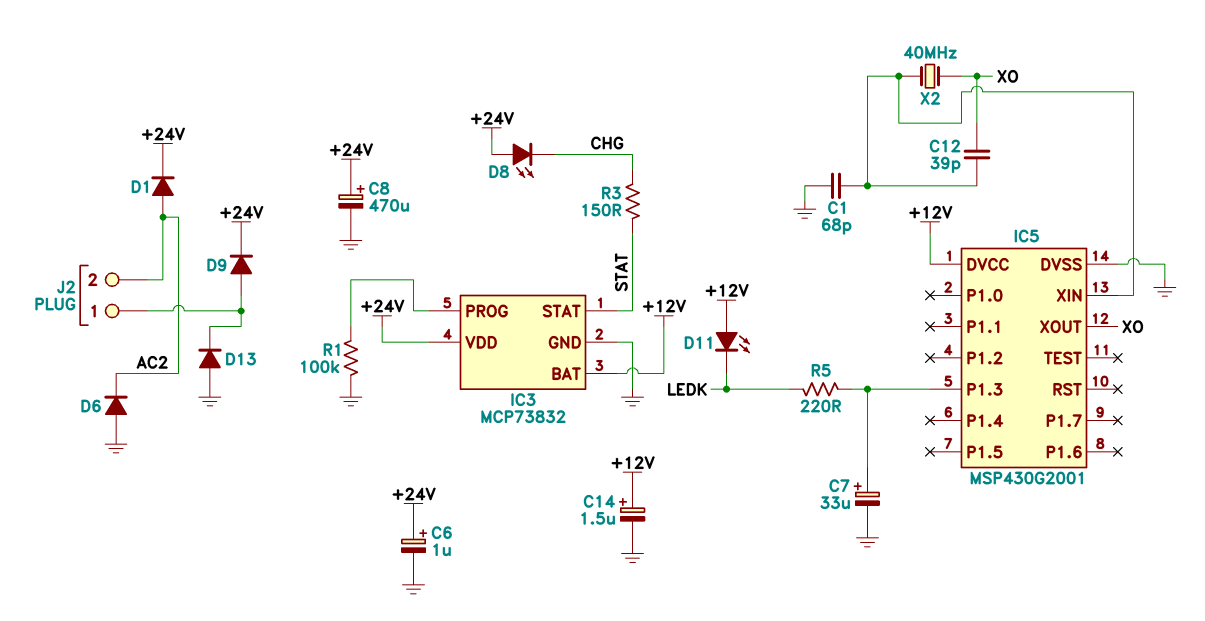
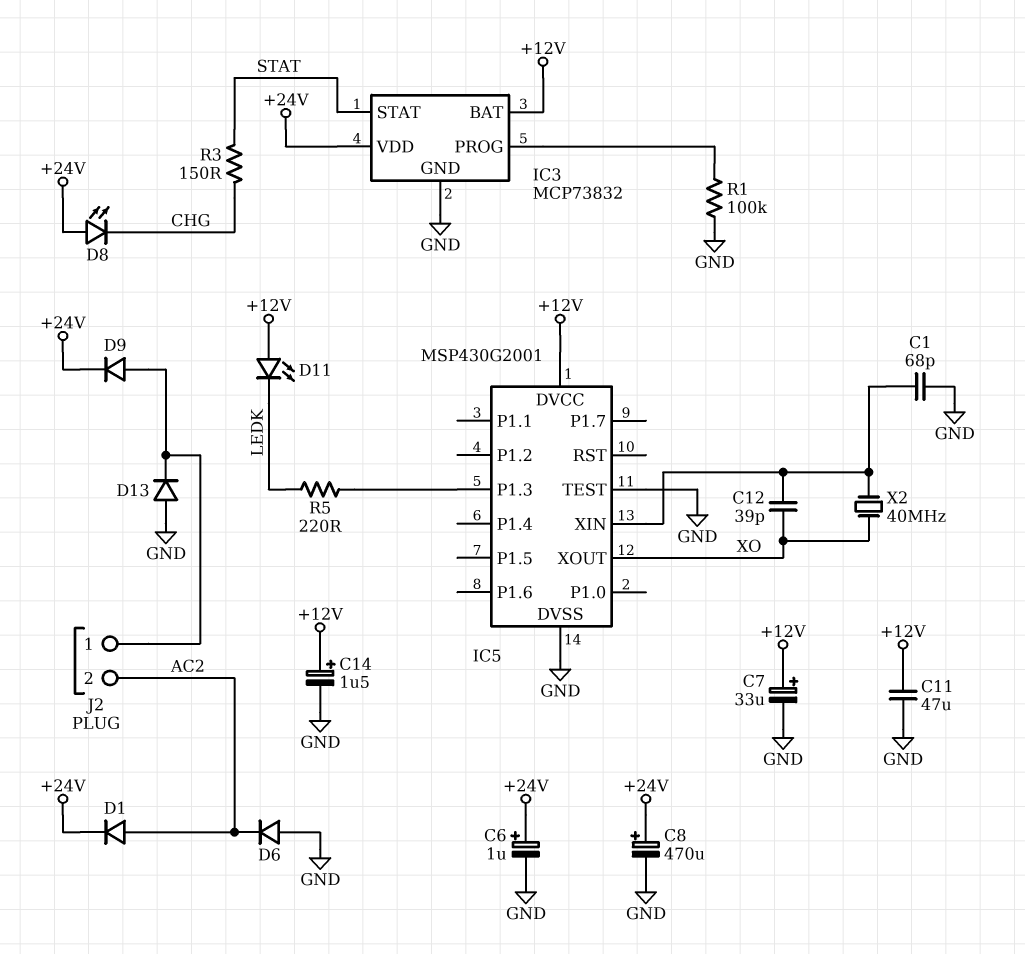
C7: 33uF (plus IC5/P1.3, minus GND) -> 33uF (plus +12V, minus GND)
C11: none -> 47uF (+12V, GND)
IC5 pin TEST: none -> GND

